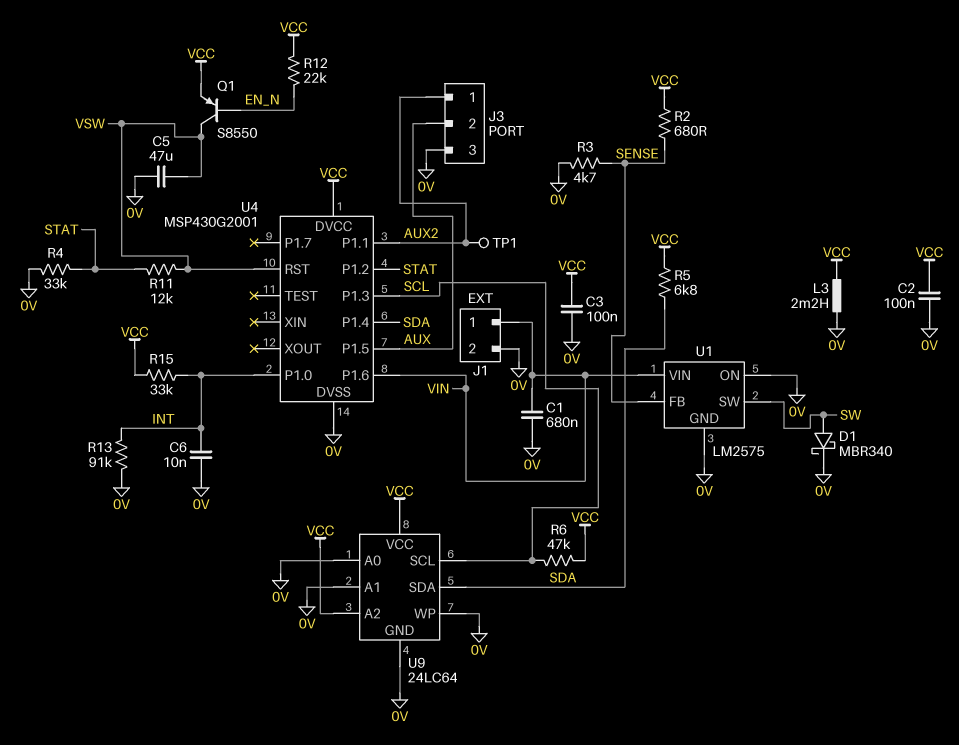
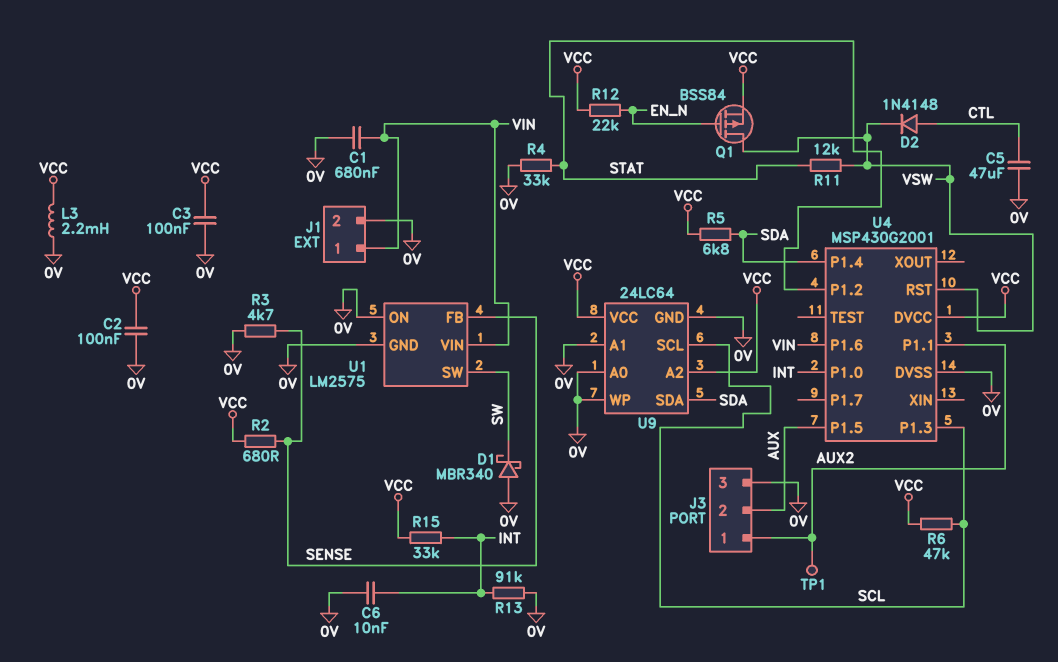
C5: 47uF (0V, VSW) -> 47uF (0V, CTL)
D1: schottky MBR340 (A SW, K 0V) -> schottky MBR340 (A 0V, K SW)
D2: none -> diode 1N4148 (A CTL, K VSW)
Q1: PNP S8550 (B EN_N, C VSW, E VCC) -> PMOS BSS84 (G EN_N, D VSW, S VCC)

